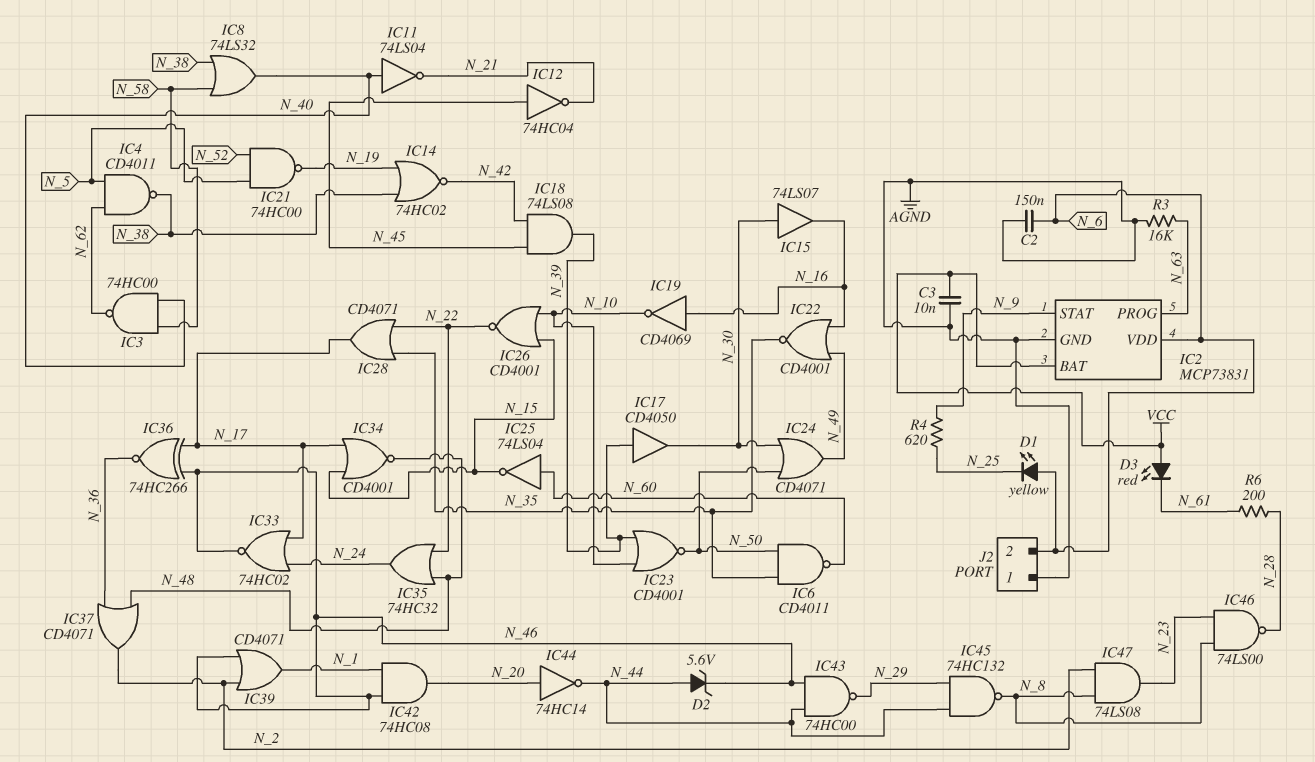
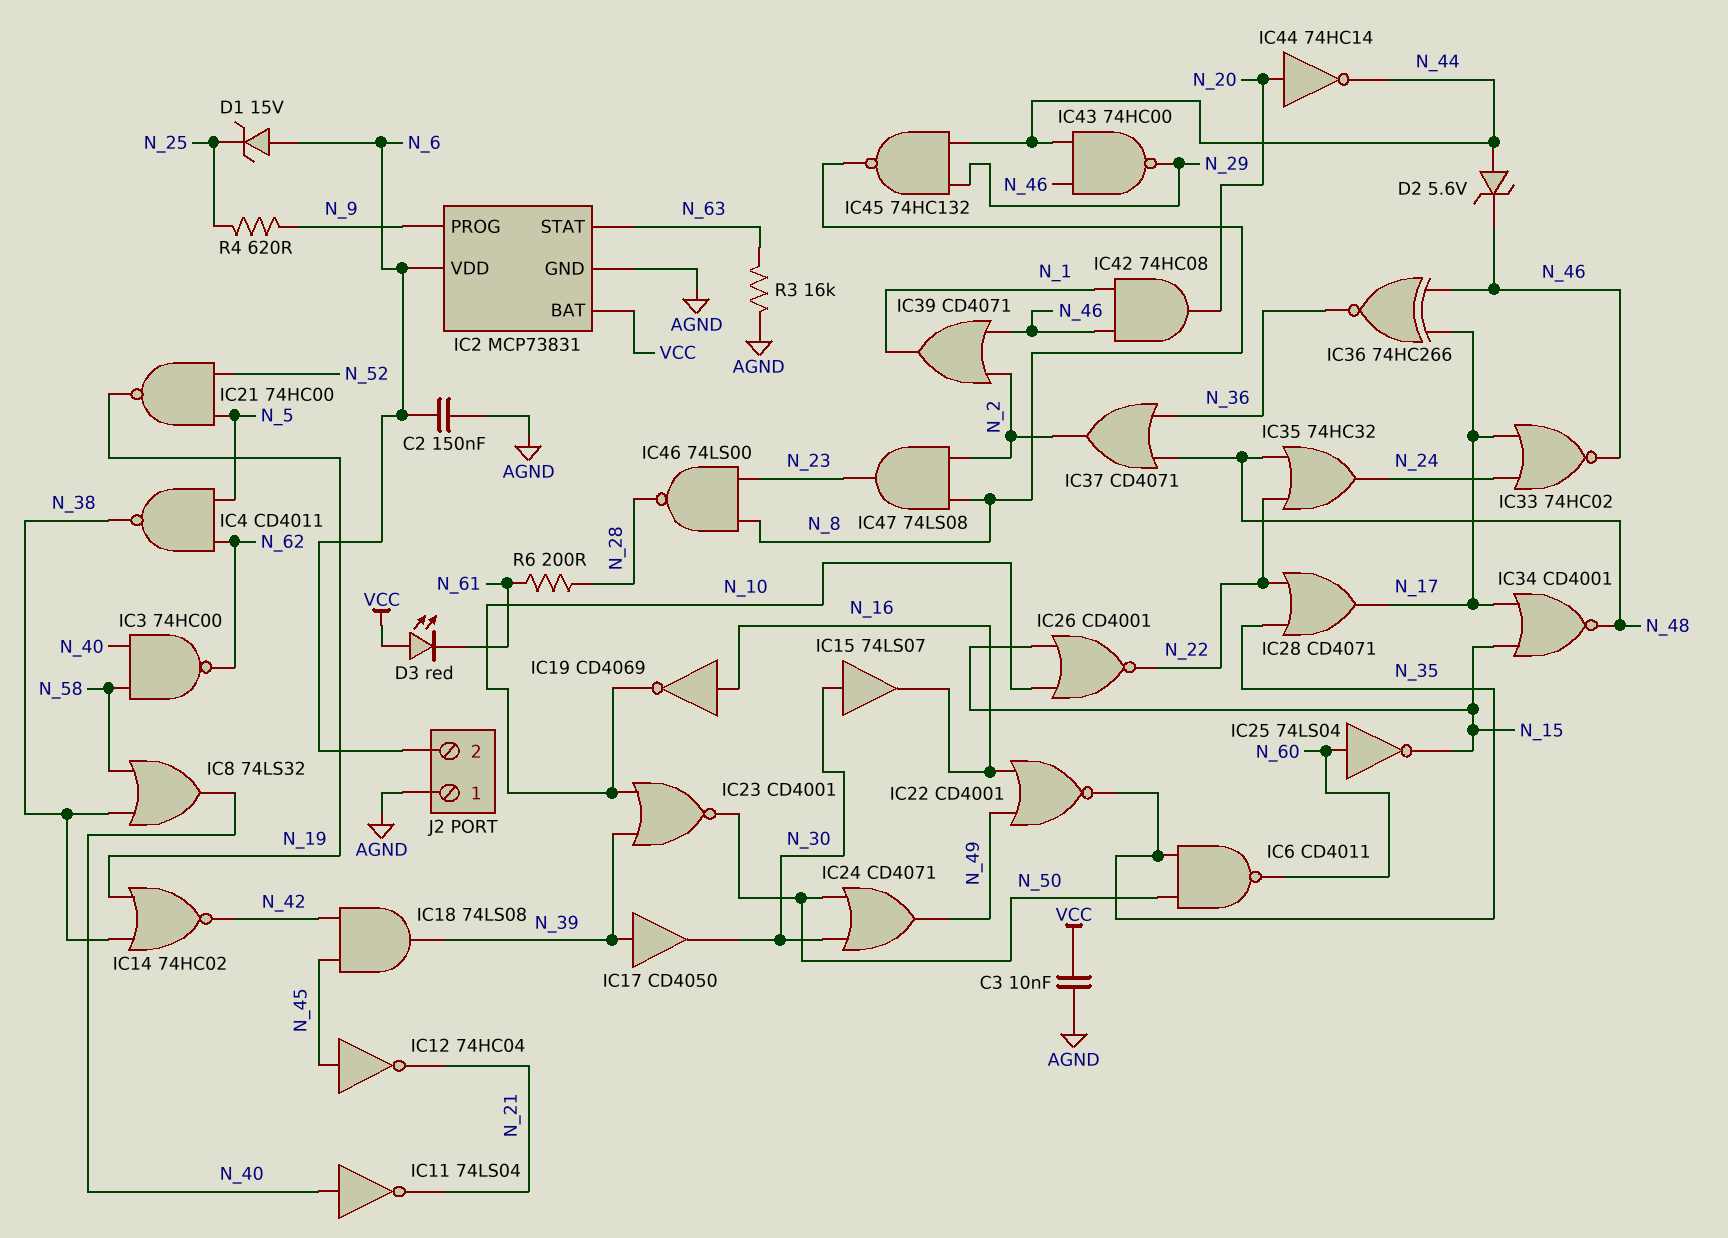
D1: LED yellow (A N_6, K N_25) -> zener 15V (A N_6, K N_25)
IC2 pin PROG: N_63 -> N_9
IC2 pin STAT: N_9 -> N_63

